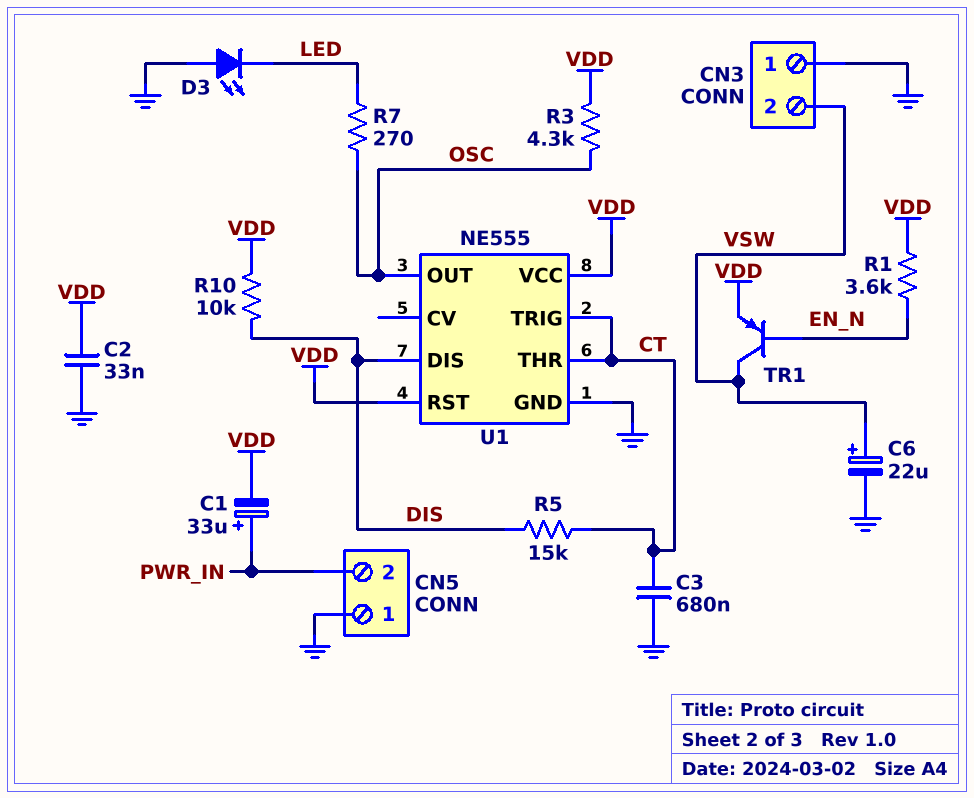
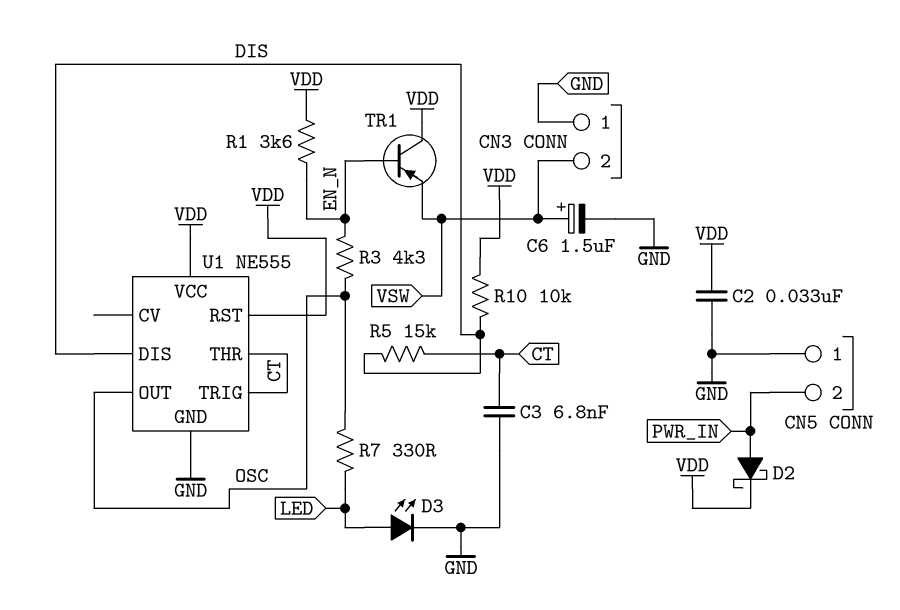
C1: 33uF (plus PWR_IN, minus VDD) -> none
C3: 680nF (CT, GND) -> 6.8nF (CT, GND)
C6: 22uF (plus VSW, minus GND) -> 1.5uF (plus VSW, minus GND)
D2: none -> schottky (A PWR_IN, K VDD)
D3: LED (A GND, K LED) -> LED (A LED, K GND)
R3: 4.3k (OSC, VDD) -> 4.3k (EN_N, OSC)
R7: 270 (LED, OSC) -> 330 (LED, OSC)
TR1: PNP (B EN_N, C VSW, E VDD) -> PNP (B EN_N, C VDD, E VSW)

